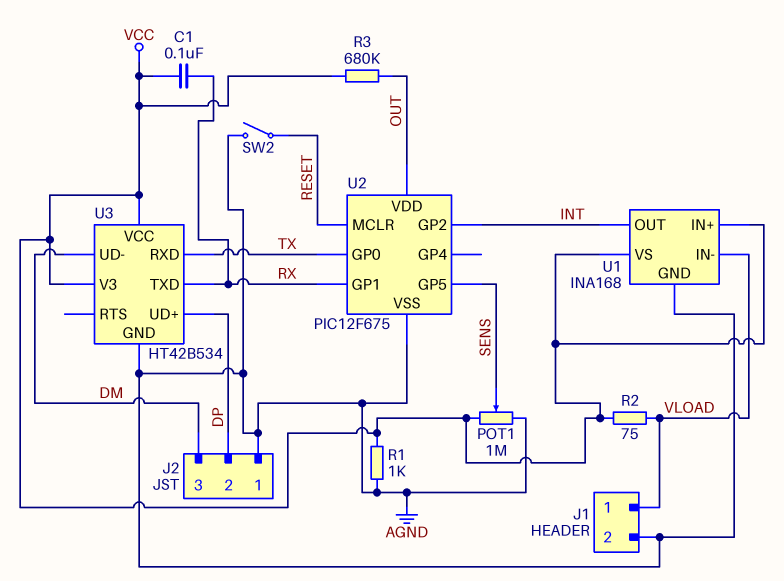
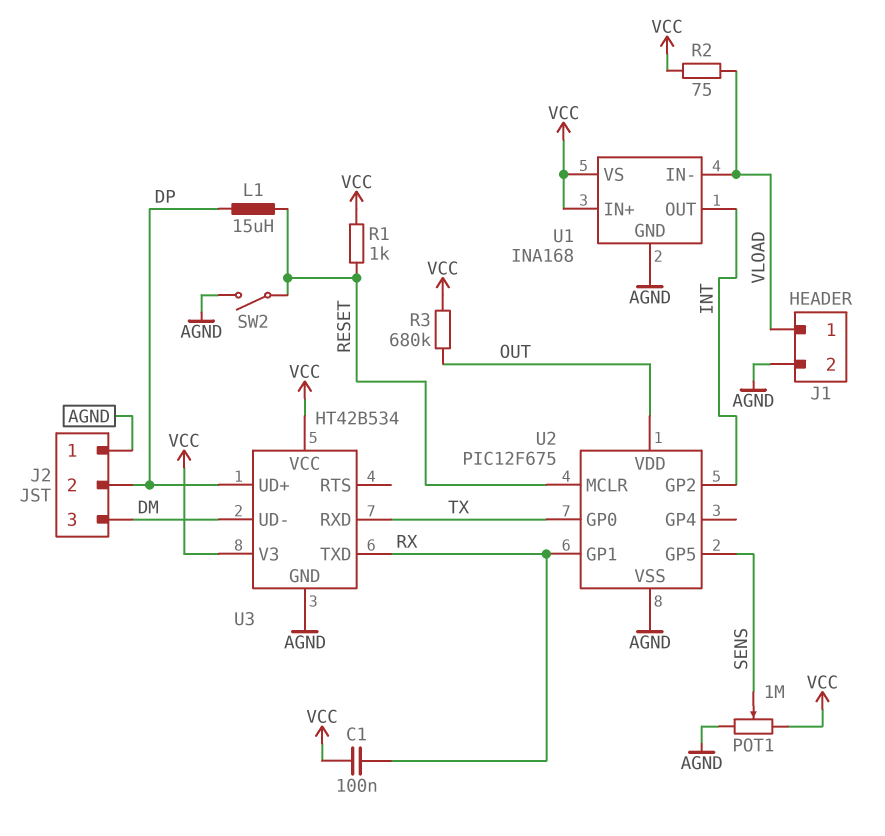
L1: none -> 15uH (DP, RESET)
R1: 1k (AGND, VCC) -> 1k (RESET, VCC)

